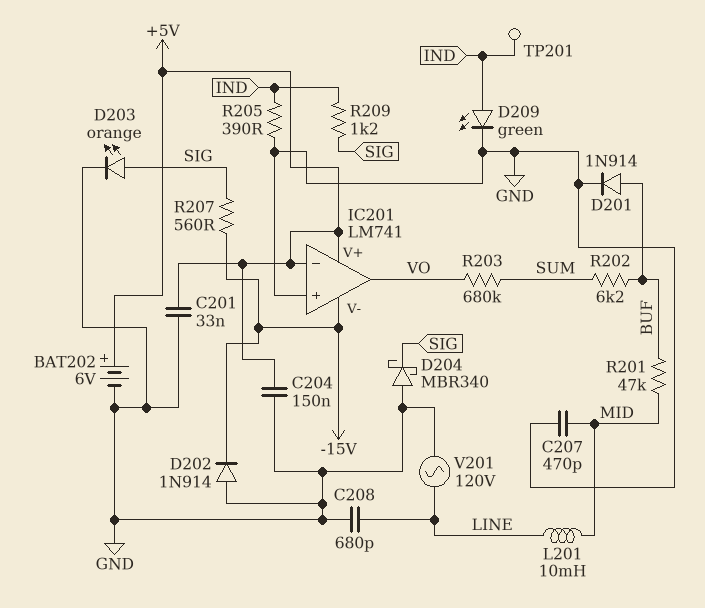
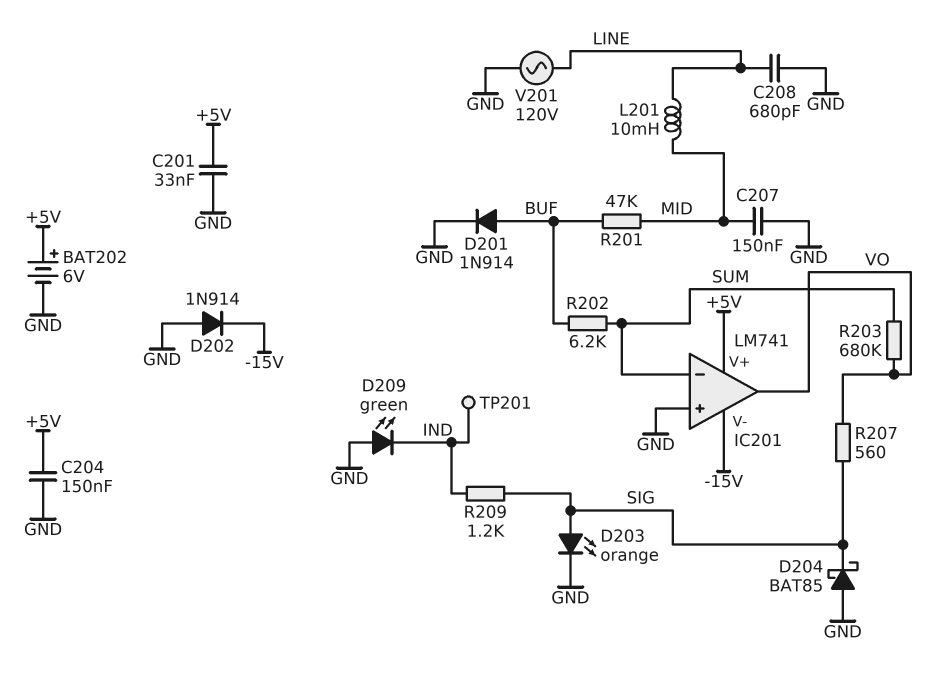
C207: 470pF (GND, MID) -> 150nF (GND, MID)
D204: schottky MBR340 (A GND, K SIG) -> schottky BAT85 (A GND, K SIG)
D209: LED green (A IND, K GND) -> LED green (A GND, K IND)
IC201 pin in-: +5V -> SUM
R205: 390 (GND, IND) -> none
R207: 560 (-15V, SIG) -> 560 (SIG, VO)

